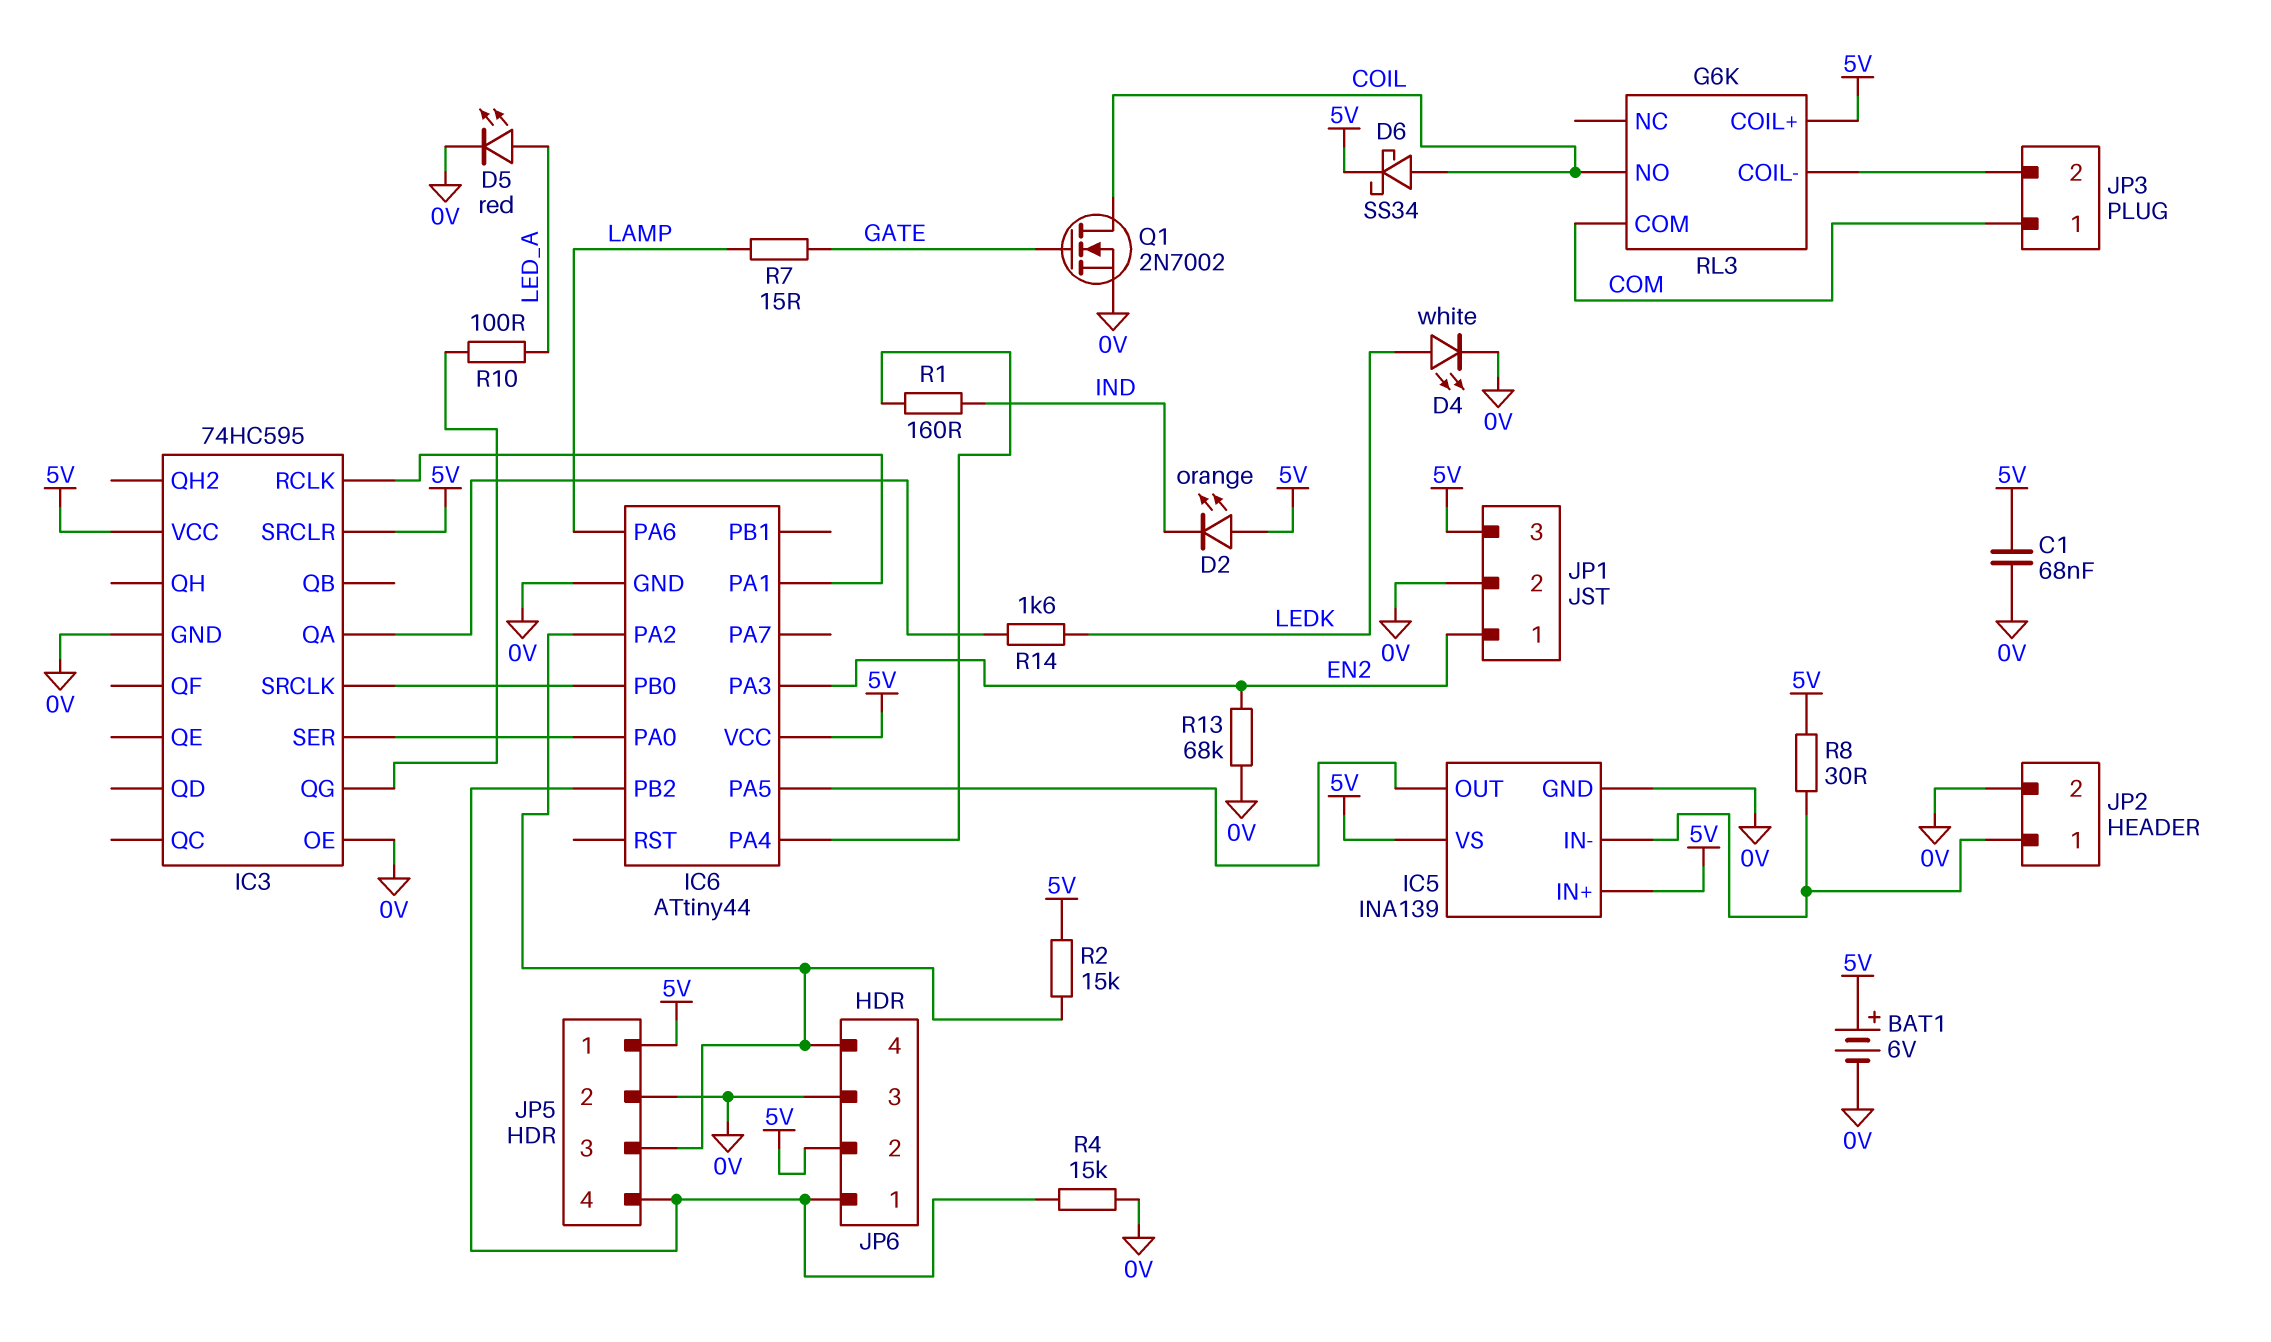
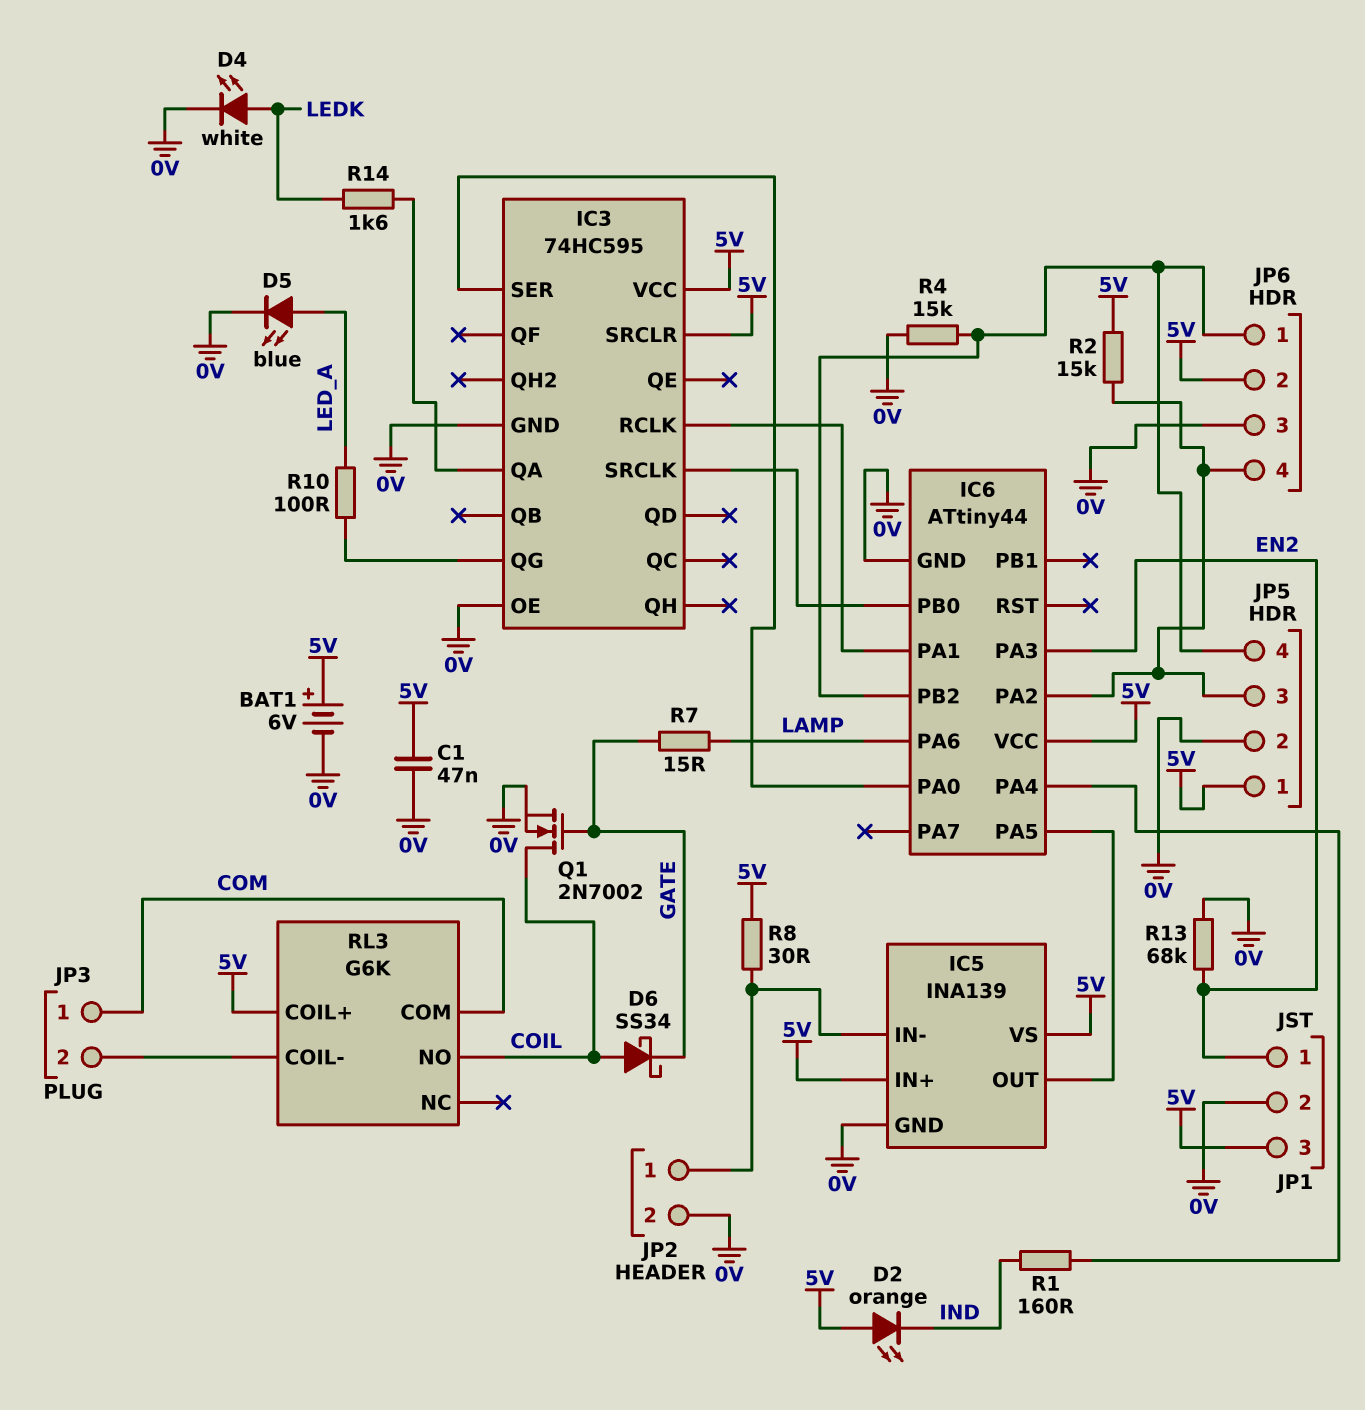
C1: 68nF (0V, 5V) -> 47nF (0V, 5V)
D5: LED red (A LED_A, K 0V) -> LED blue (A LED_A, K 0V)
D6: schottky SS34 (A COIL, K 5V) -> schottky SS34 (A COIL, K GATE)

